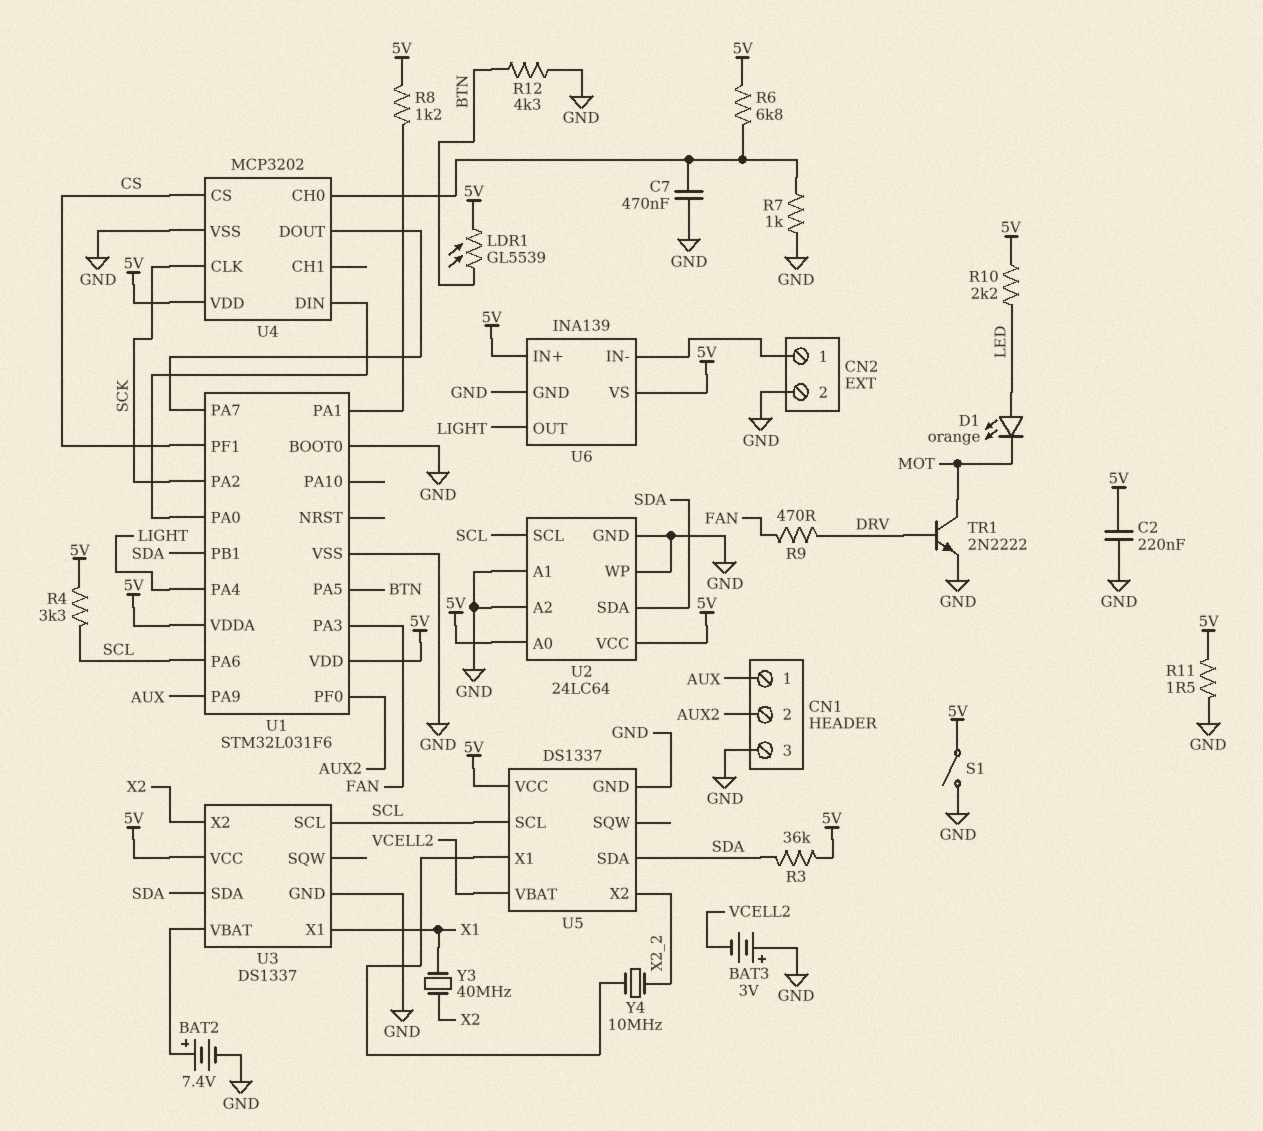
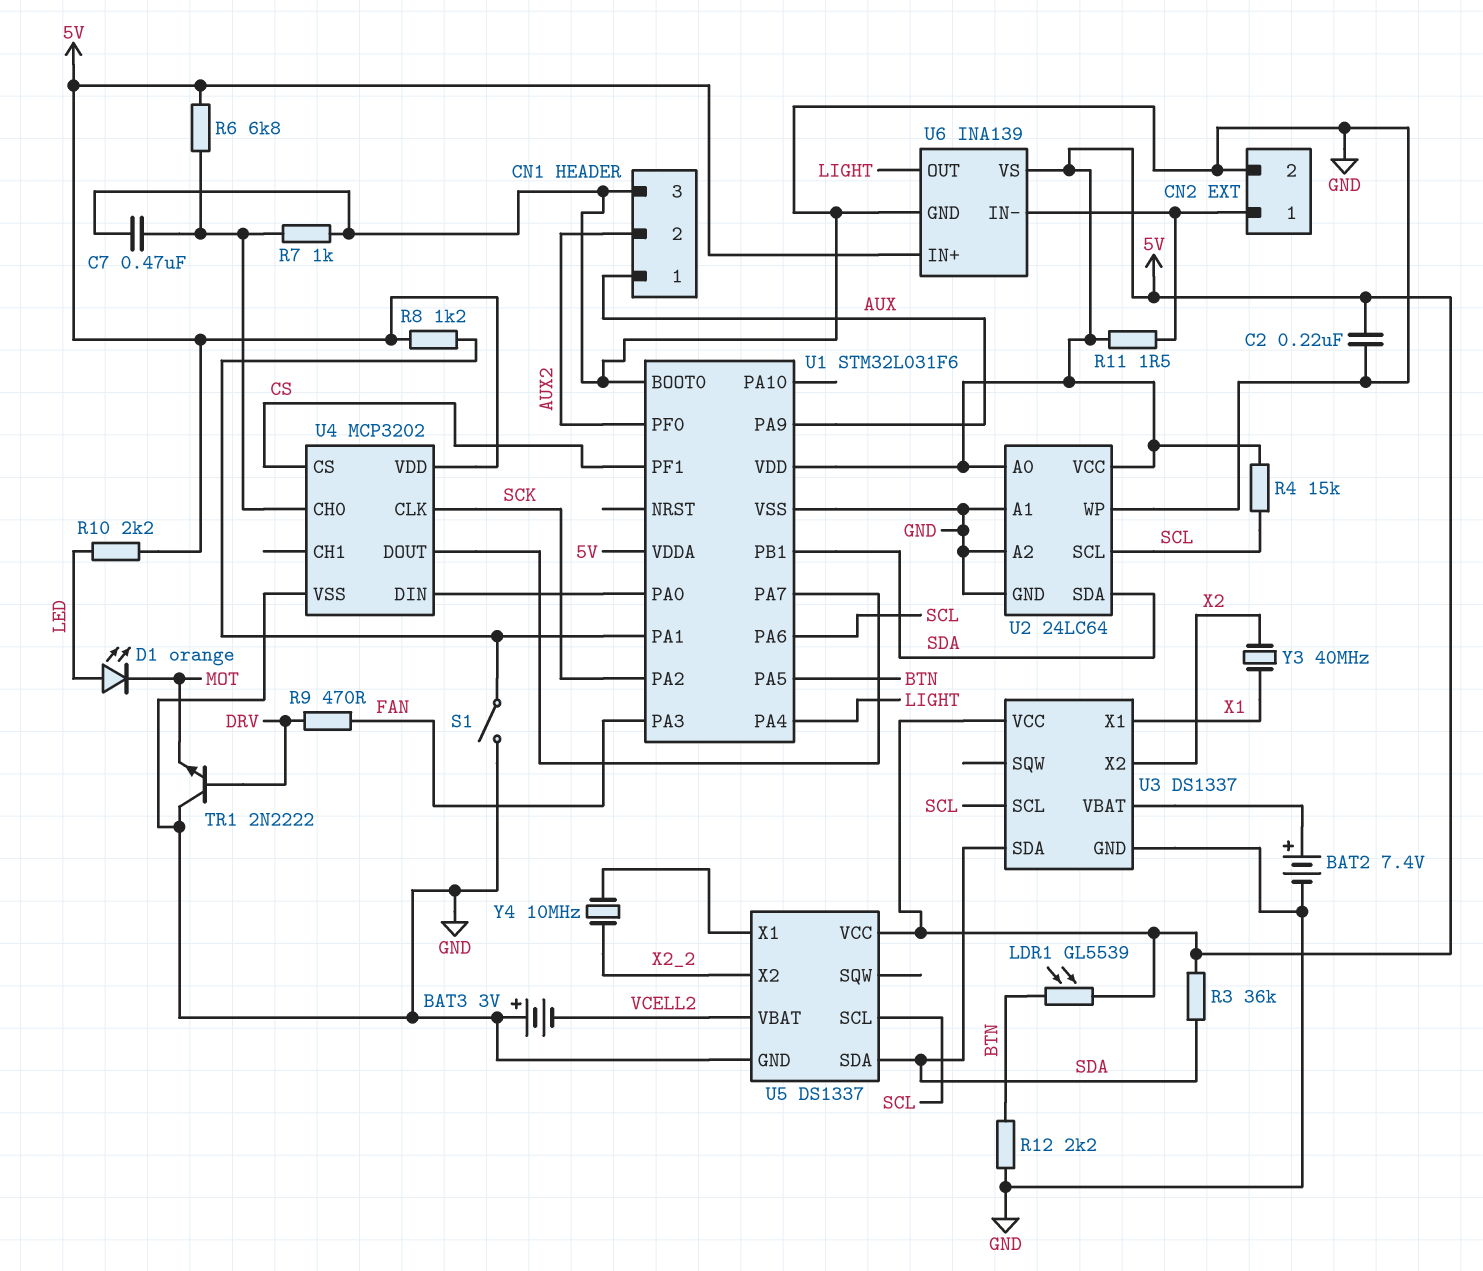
R4: 3.3k (5V, SCL) -> 15k (5V, SCL)
R11: 1.5 (5V, GND) -> 1.5 (5V, CN2/1)
R12: 4.3k (BTN, GND) -> 2.2k (BTN, GND)
S1: switch (5V, GND) -> switch (GND, U1/PA1)
TR1: NPN 2N2222 (B DRV, C MOT, E GND) -> NPN 2N2222 (B DRV, C GND, E MOT)

